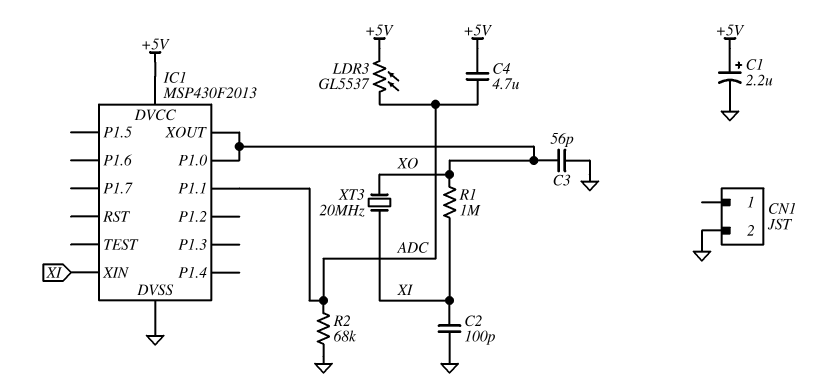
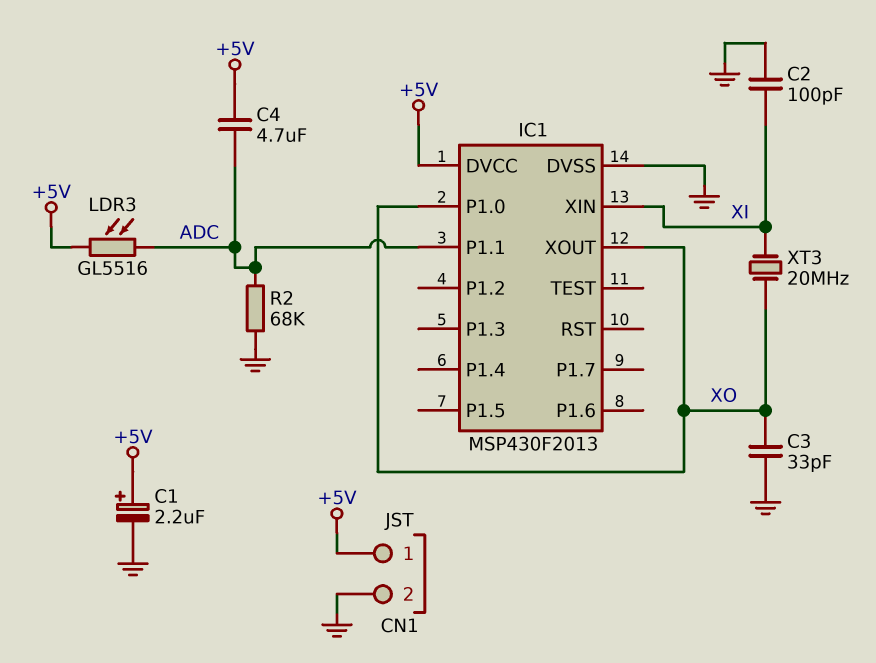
C3: 56pF (GND, XO) -> 33pF (GND, XO)
CN1 pin 1: none -> +5V
LDR3: GL5537 (+5V, ADC) -> GL5516 (+5V, ADC)
R1: 1M (XI, XO) -> none

